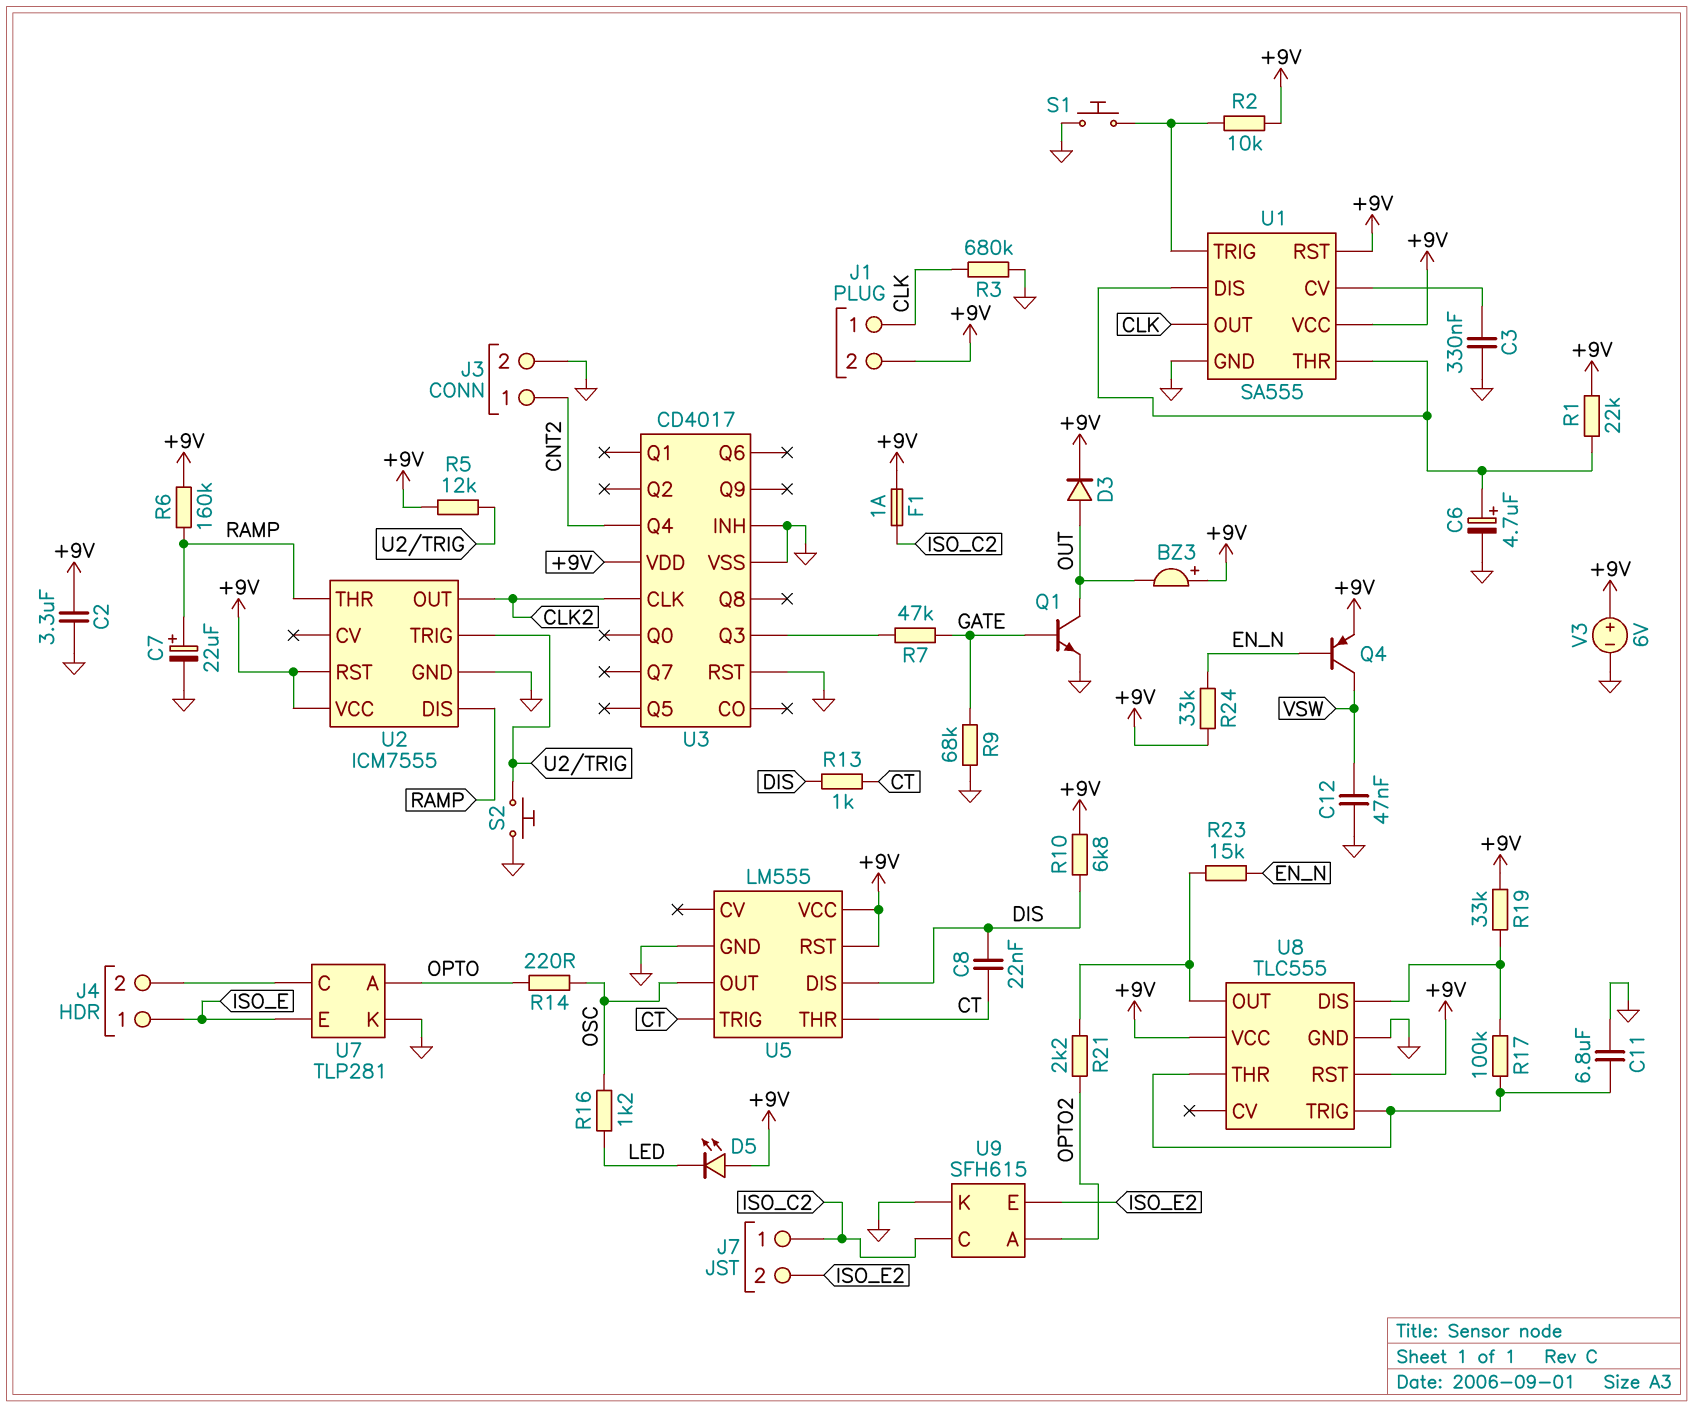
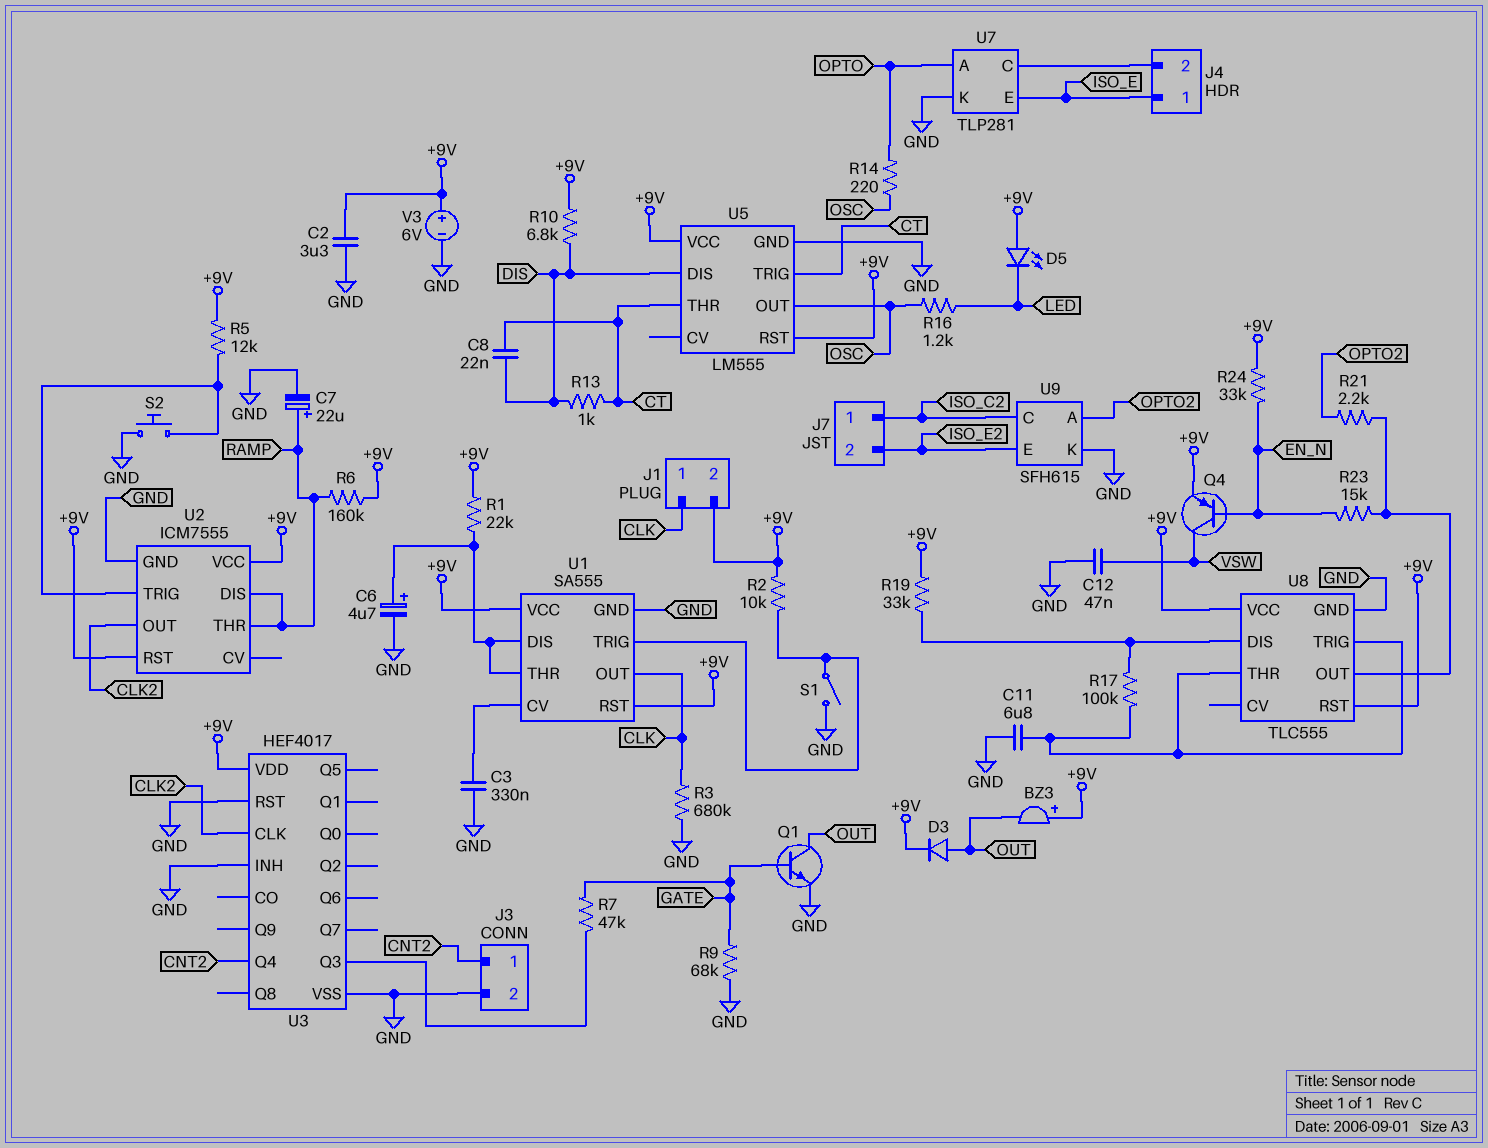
F1: 1A (+9V, ISO_C2) -> none
S1: button (GND, U1/TRIG) -> switch (GND, U1/TRIG)
U3: CD4017 -> HEF4017

